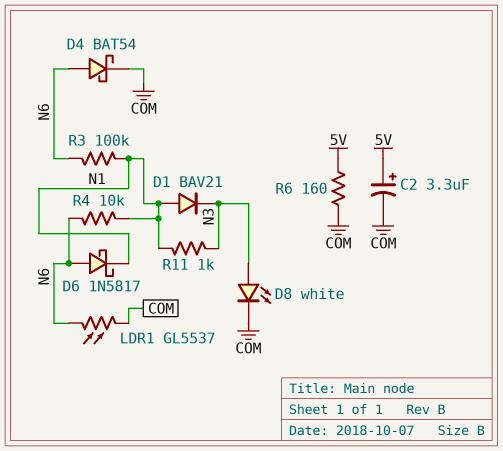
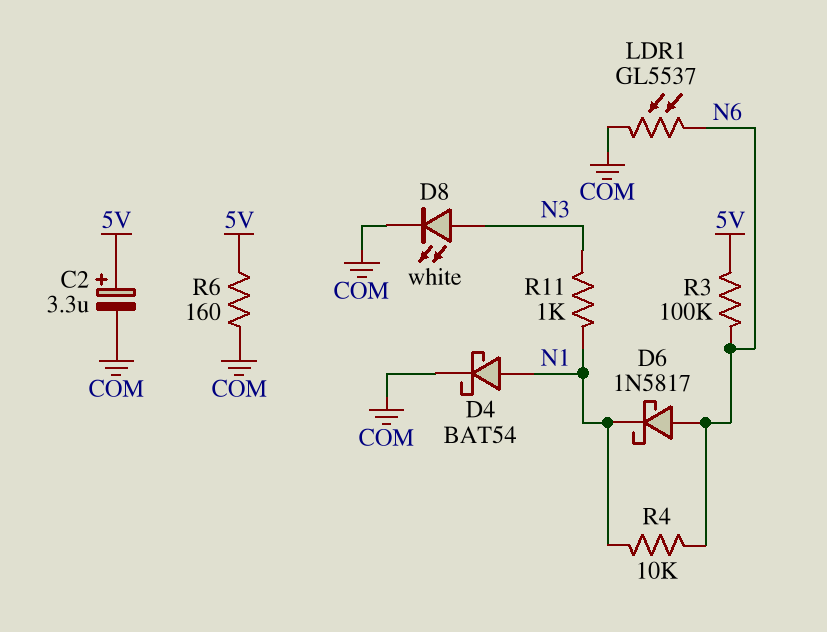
D1: diode BAV21 (A N1, K N3) -> none
D4: schottky BAT54 (A N6, K COM) -> schottky BAT54 (A N1, K COM)
R3: 100k (N1, N6) -> 100k (5V, N6)

